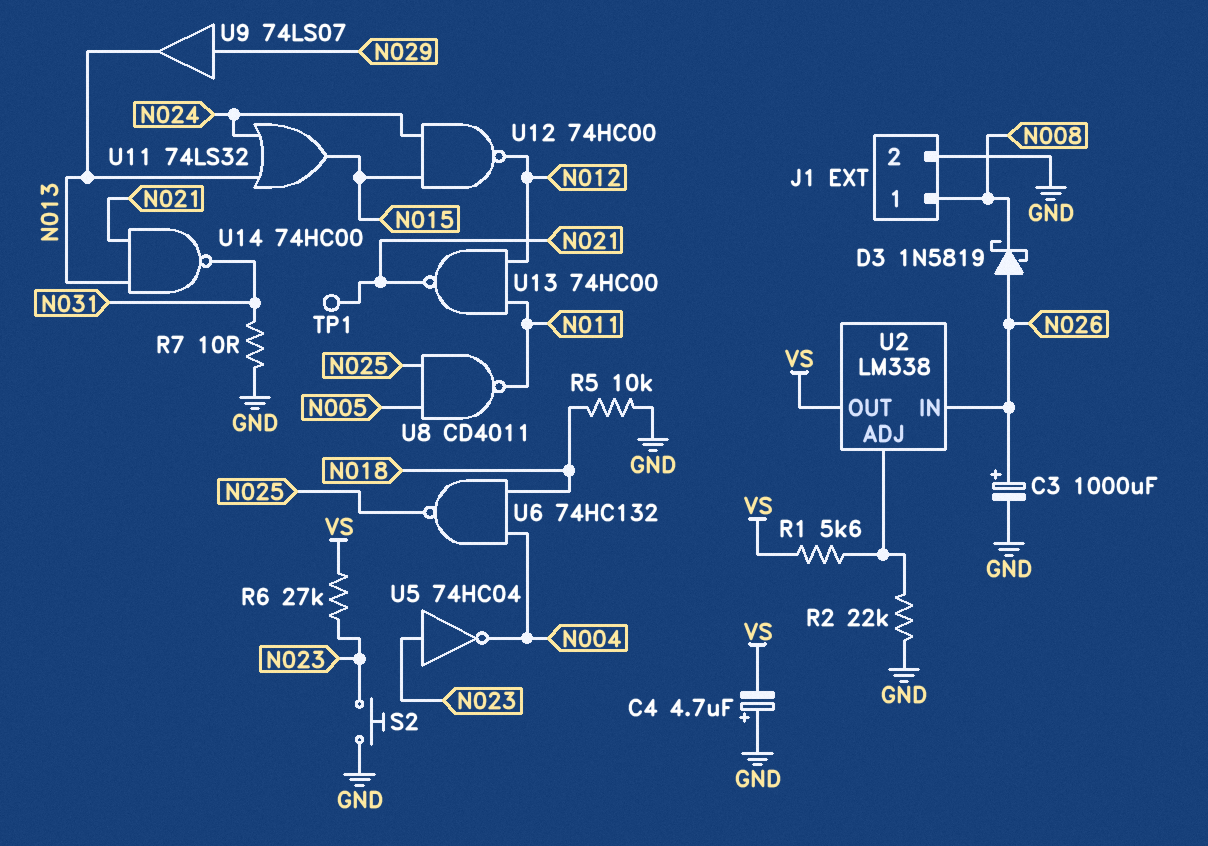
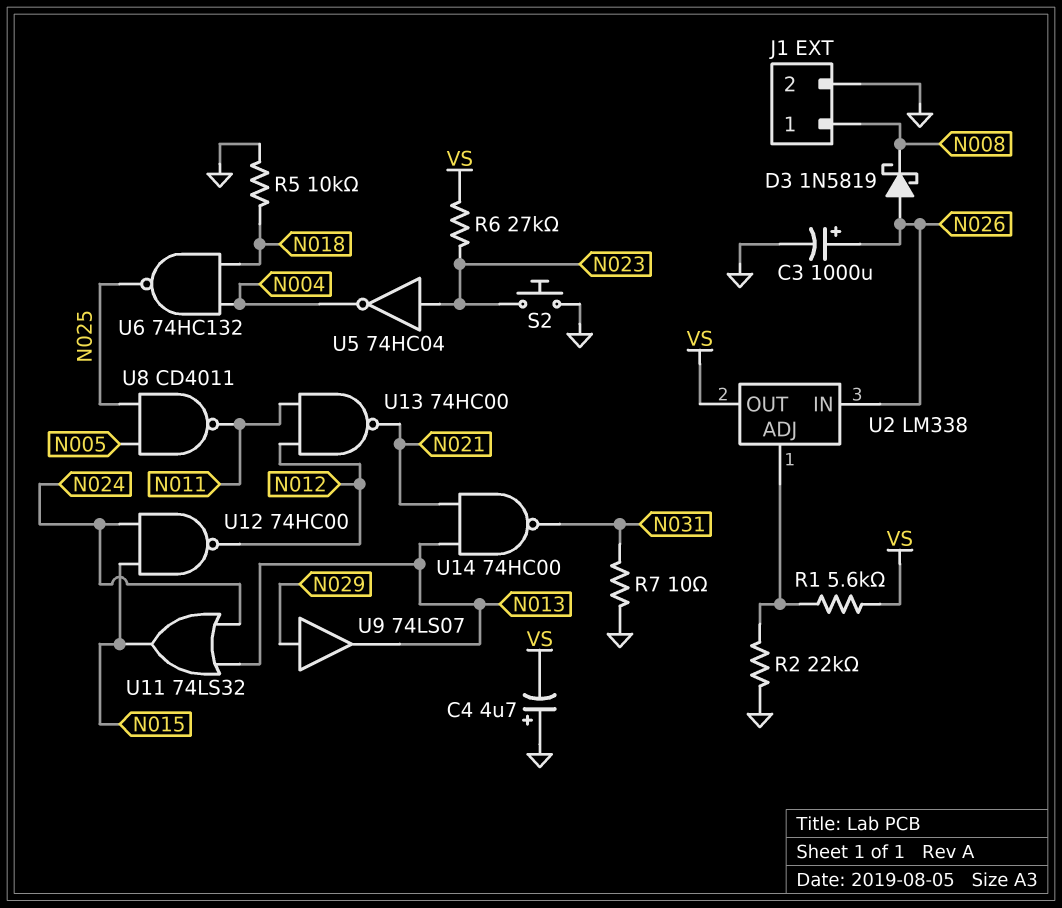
TP1: test point (N021) -> none

